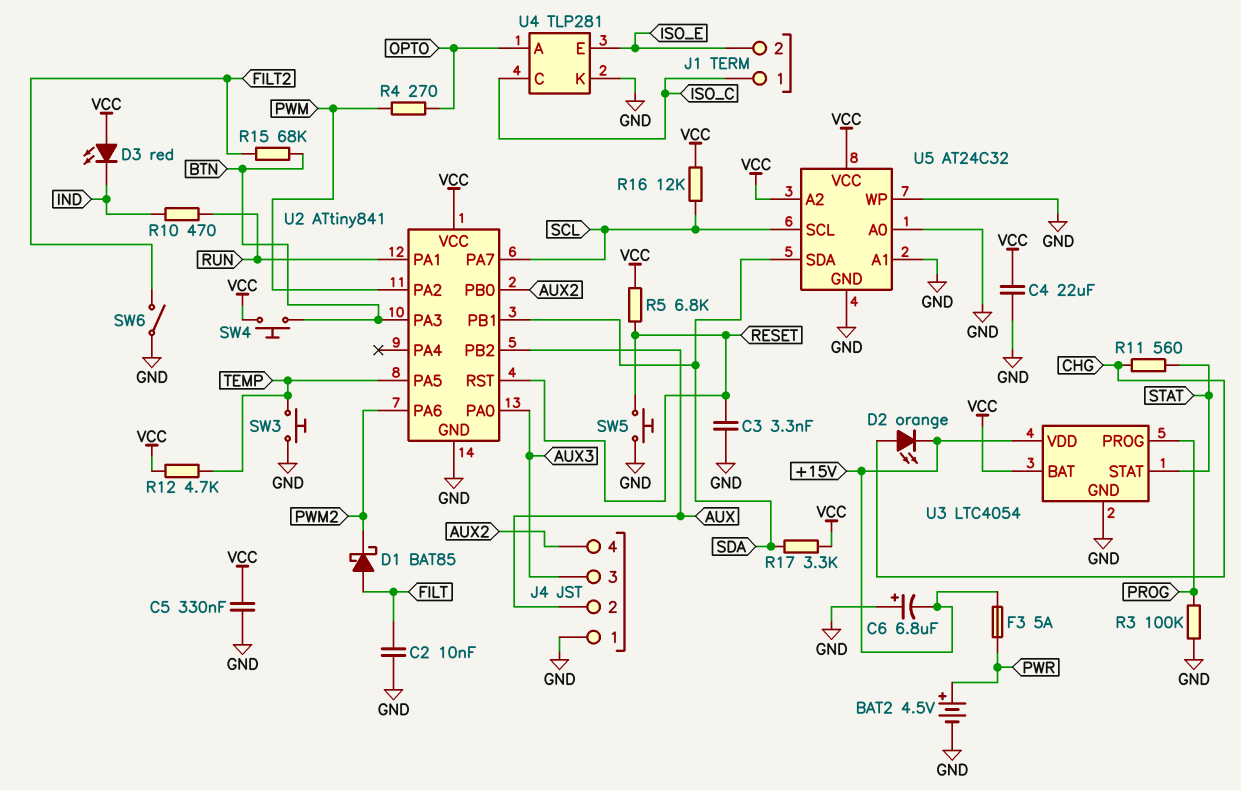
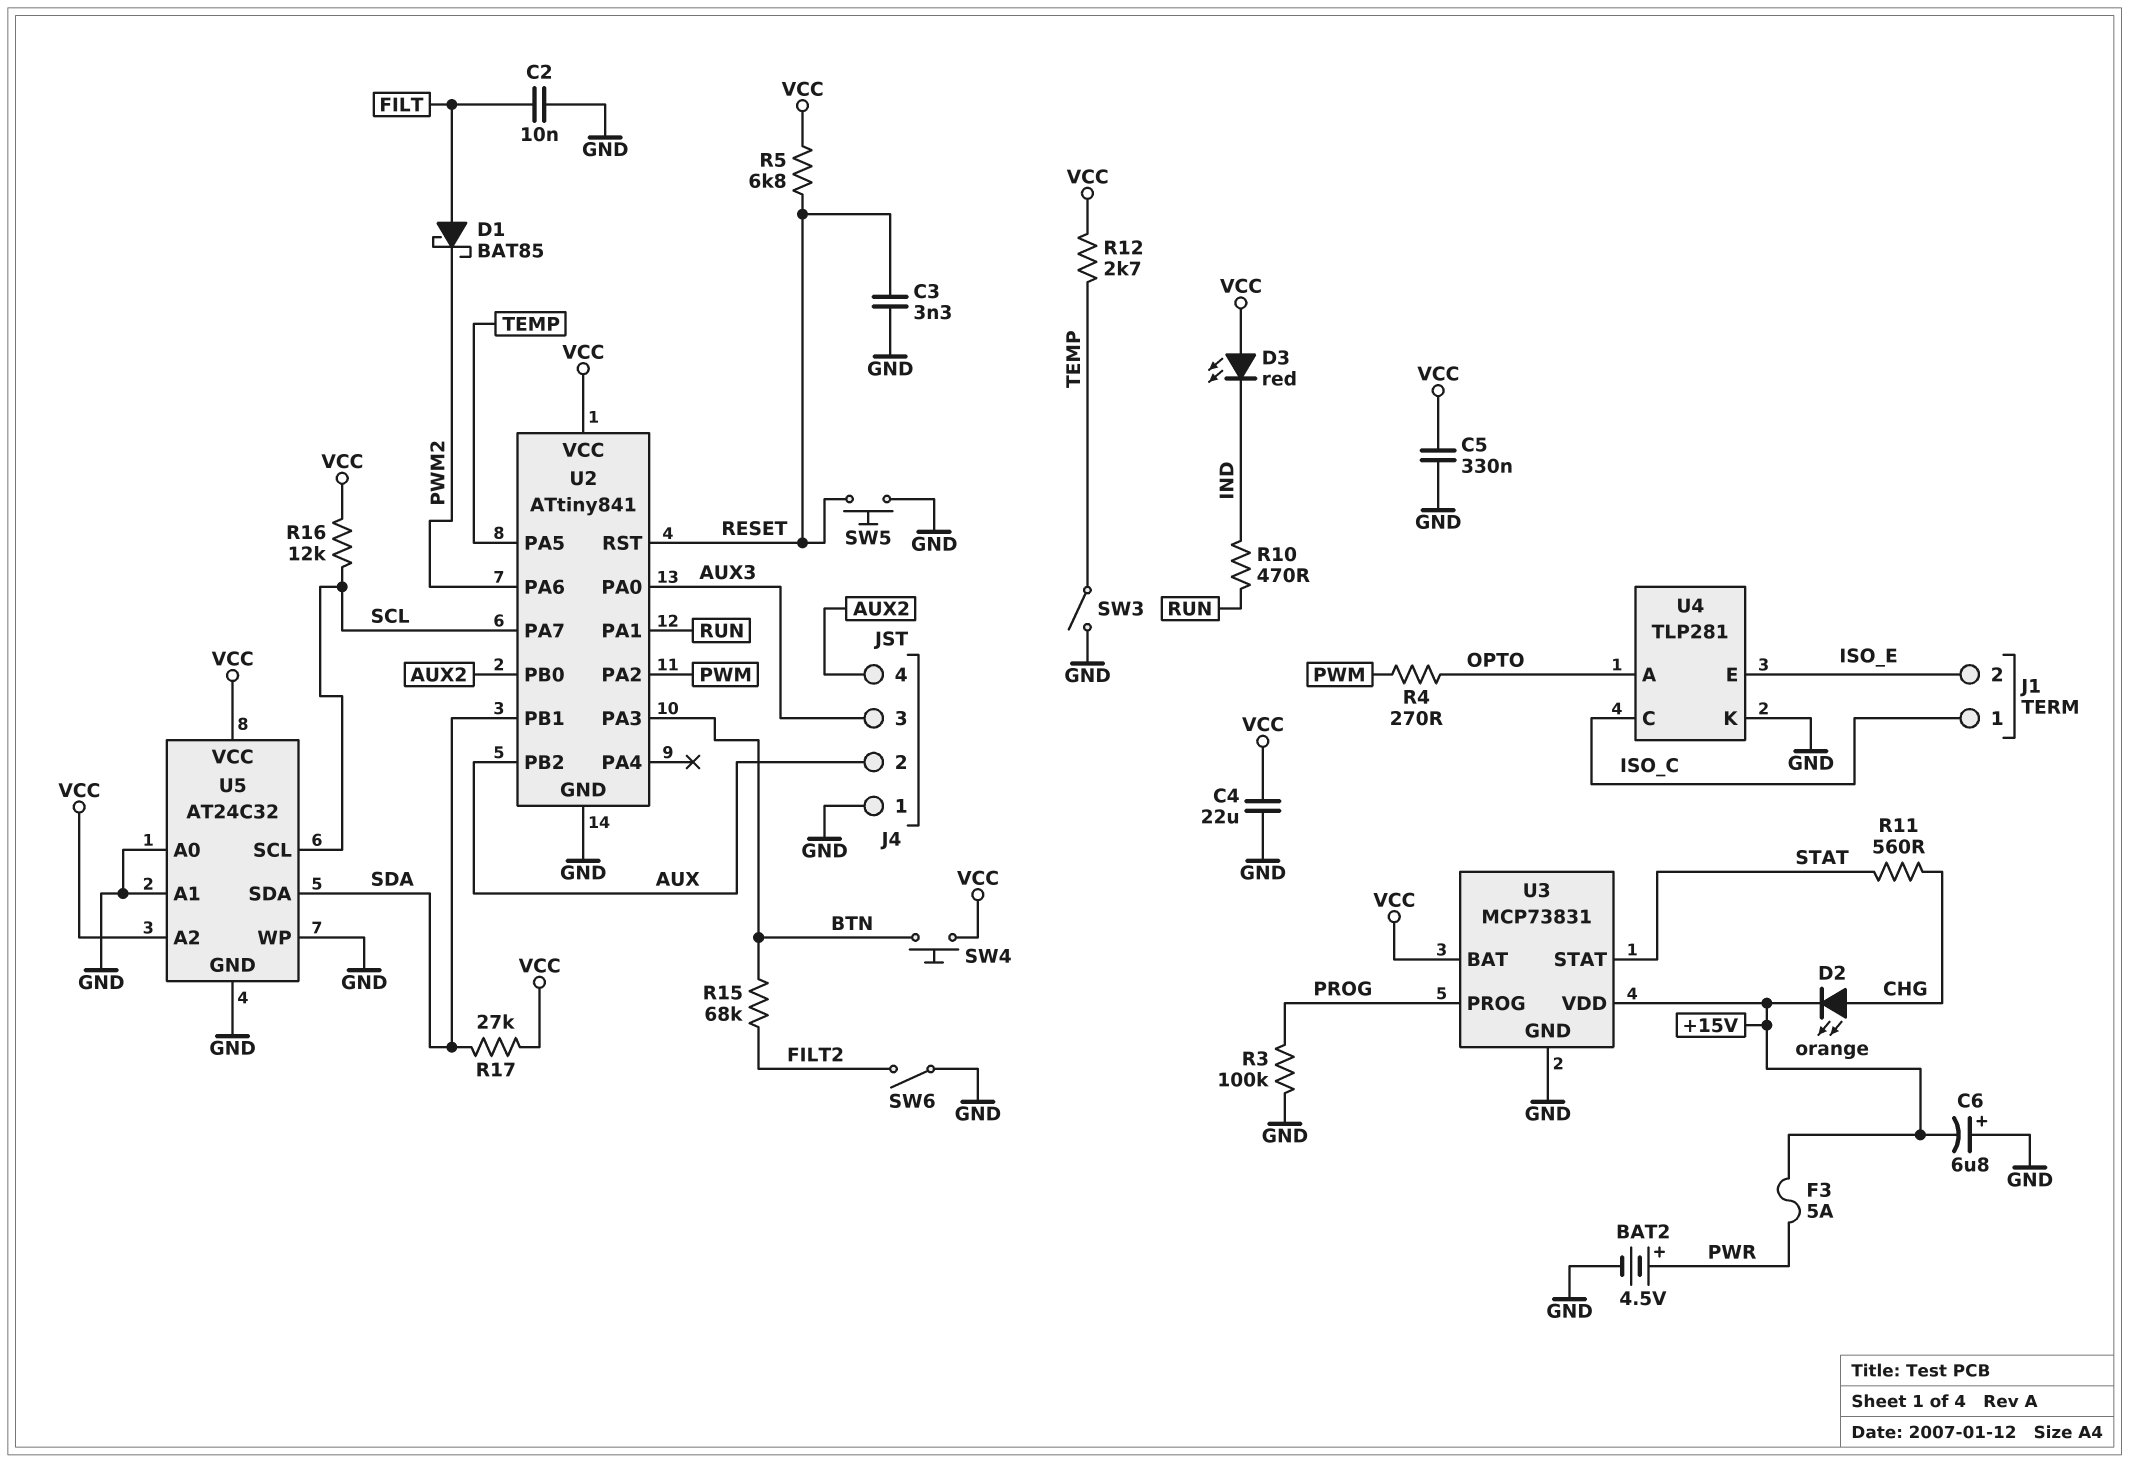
R12: 4.7k (TEMP, VCC) -> 2.7k (TEMP, VCC)
R17: 3.3k (SDA, VCC) -> 27k (SDA, VCC)
SW3: button (GND, TEMP) -> switch (GND, TEMP)
U3: LTC4054 -> MCP73831

